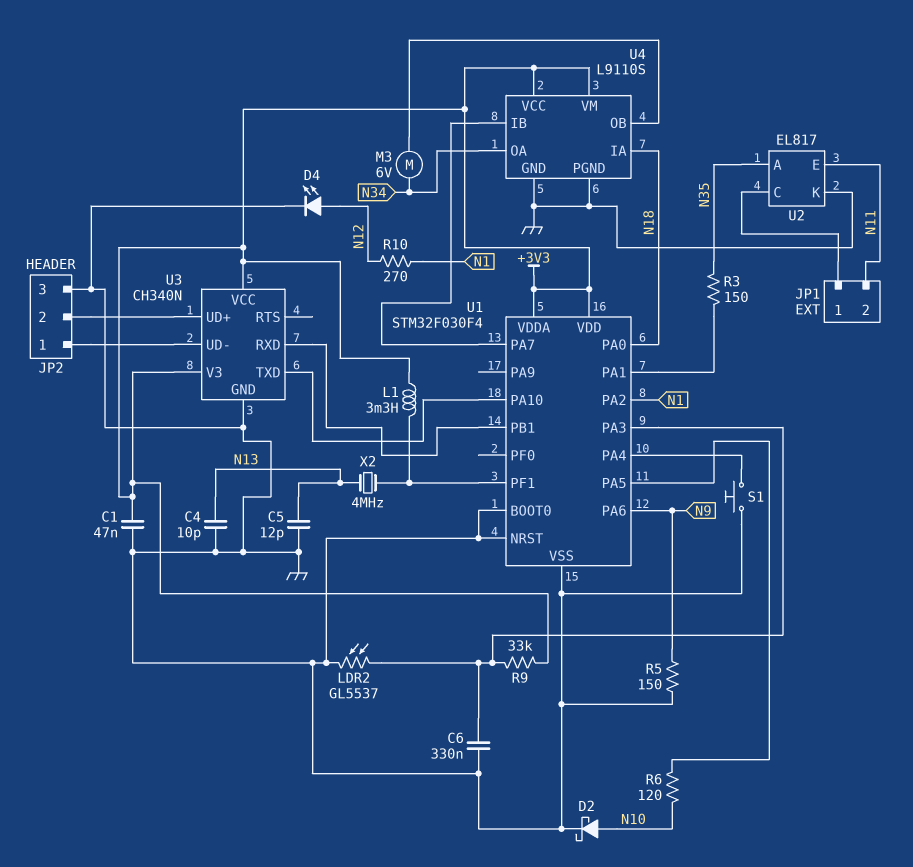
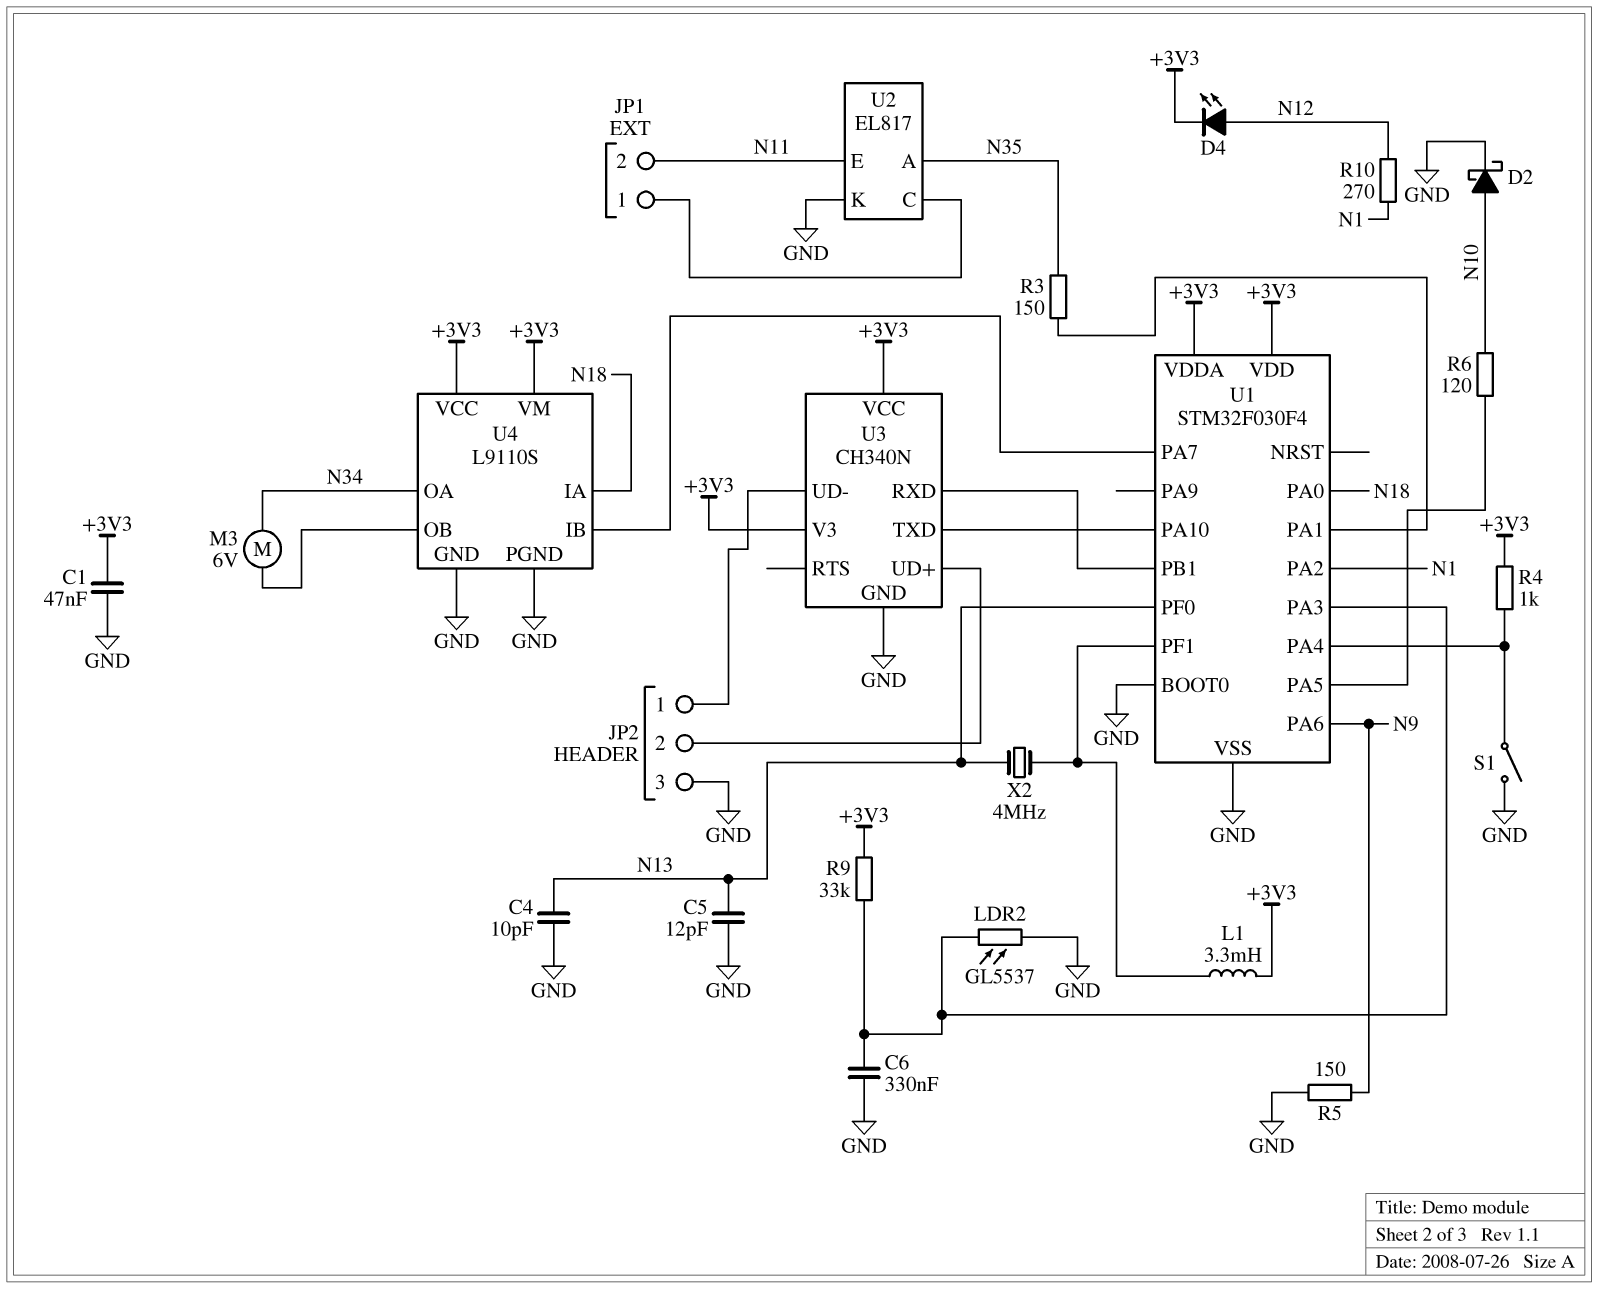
D4: LED (A N12, K GND) -> LED (A N12, K +3V3)
R4: none -> 1k (+3V3, U1/PA4)
S1: button (GND, U1/PA4) -> switch (GND, U1/PA4)
U1 pin NRST: GND -> none
U1 pin PF0: none -> N13

